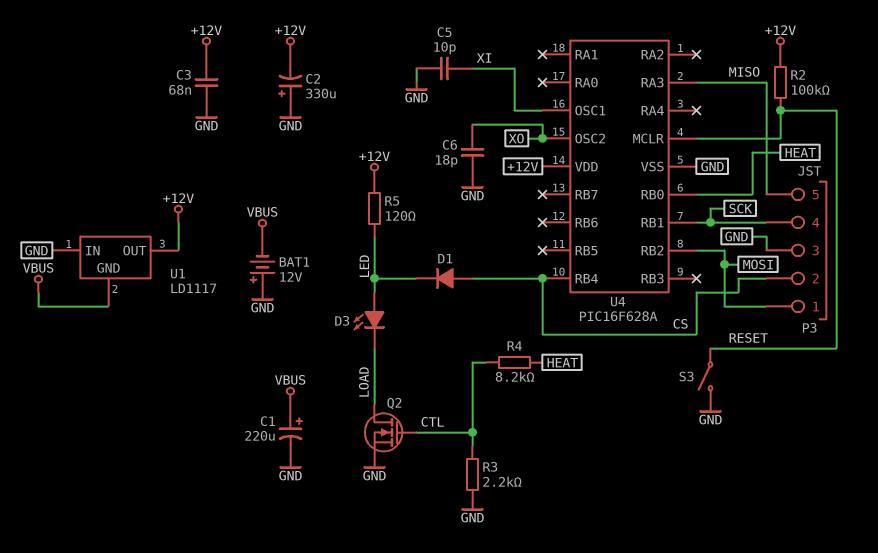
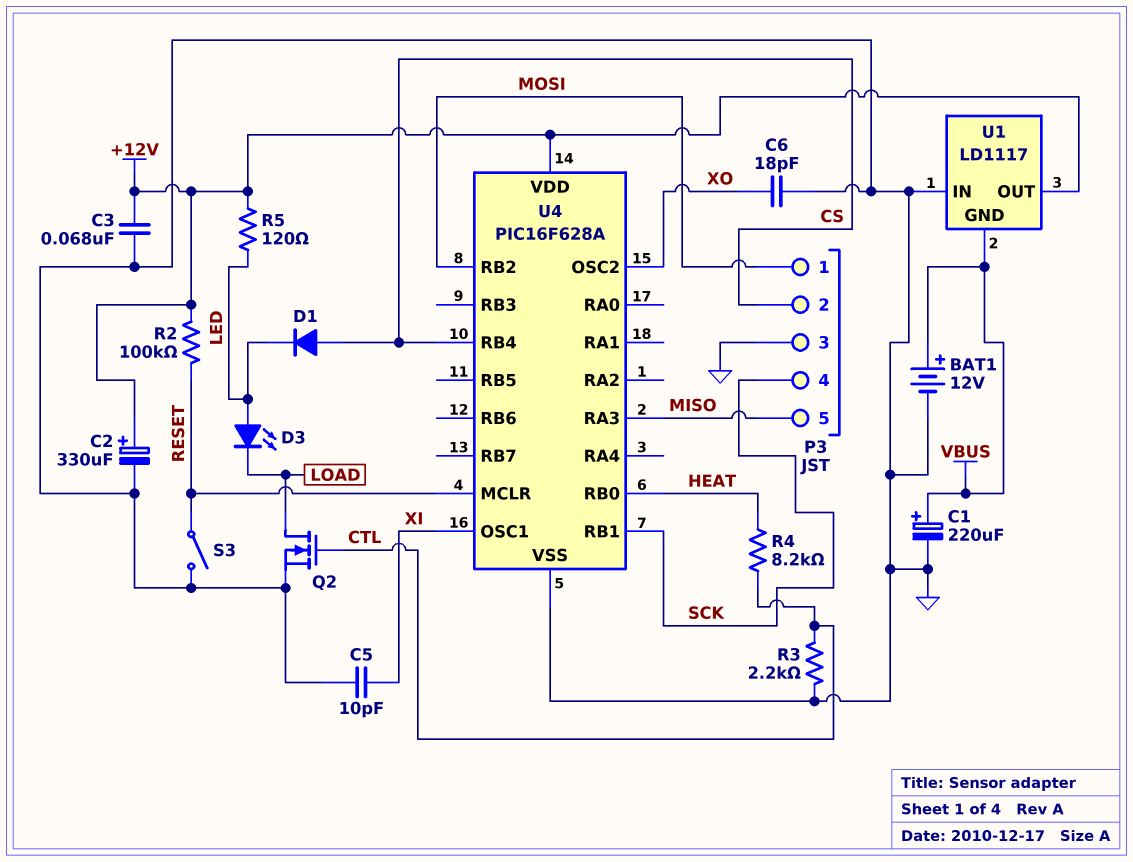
BAT1: 12V (plus GND, minus VBUS) -> 12V (plus VBUS, minus GND)
C2: 330uF (plus GND, minus +12V) -> 330uF (plus +12V, minus GND)

